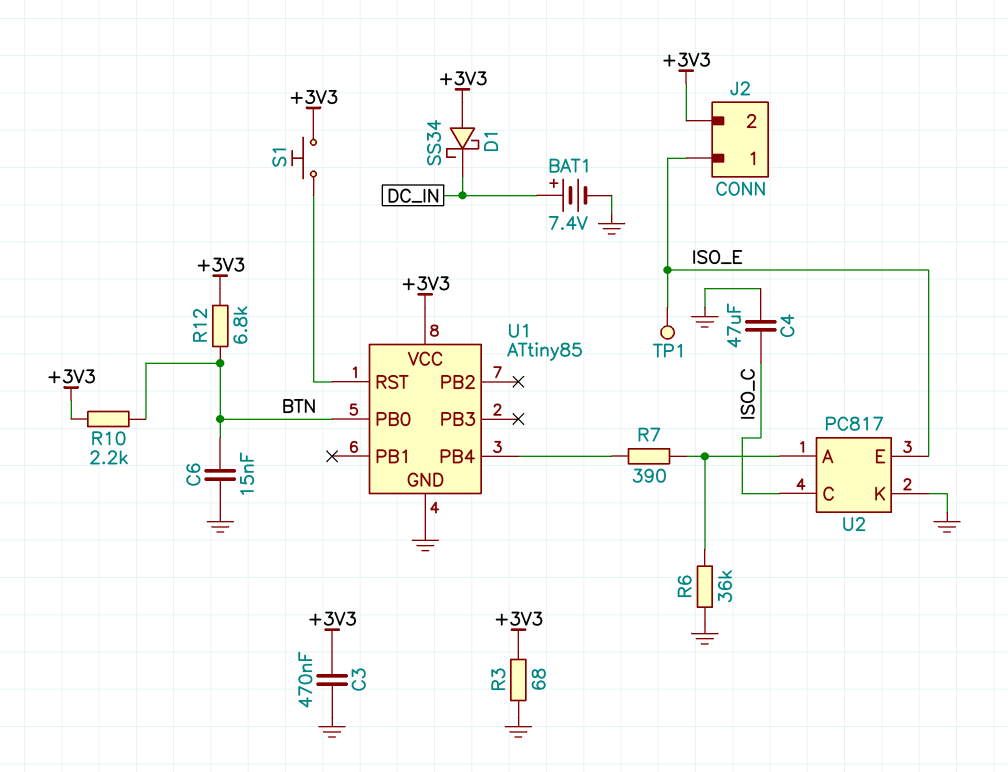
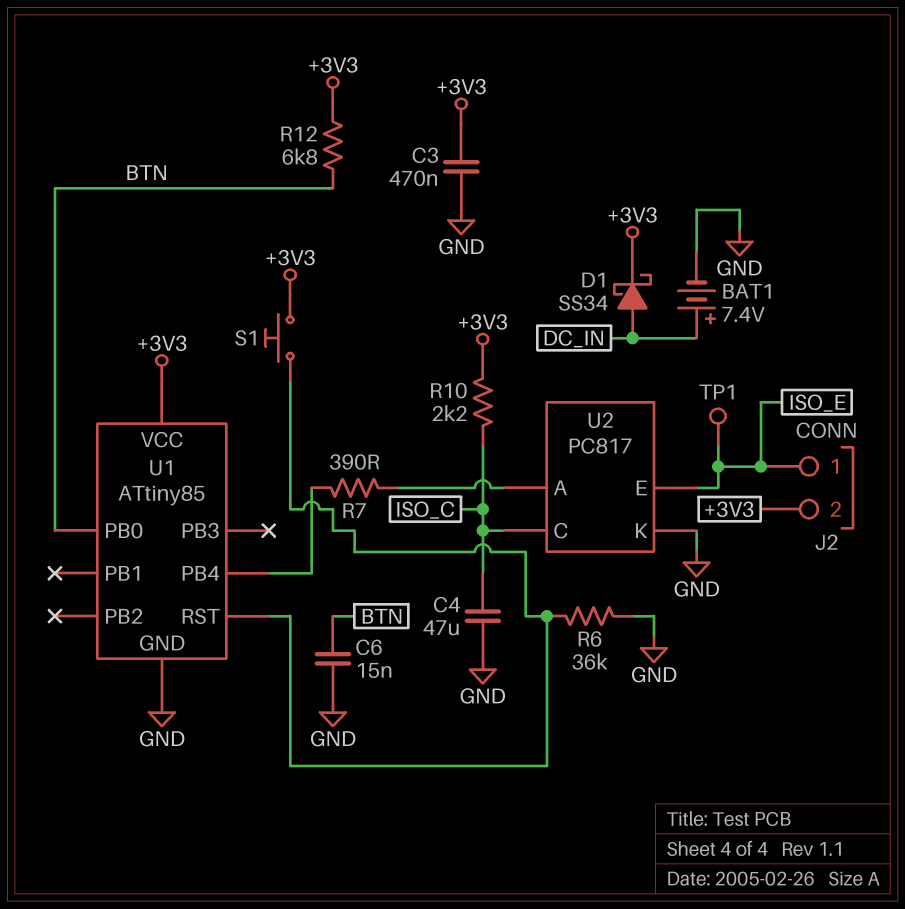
D1: schottky SS34 (A +3V3, K DC_IN) -> schottky SS34 (A DC_IN, K +3V3)
R3: 68 (+3V3, GND) -> none
R6: 36k (GND, U2/A) -> 36k (GND, U1/RST)
R10: 2.2k (+3V3, BTN) -> 2.2k (+3V3, ISO_C)

